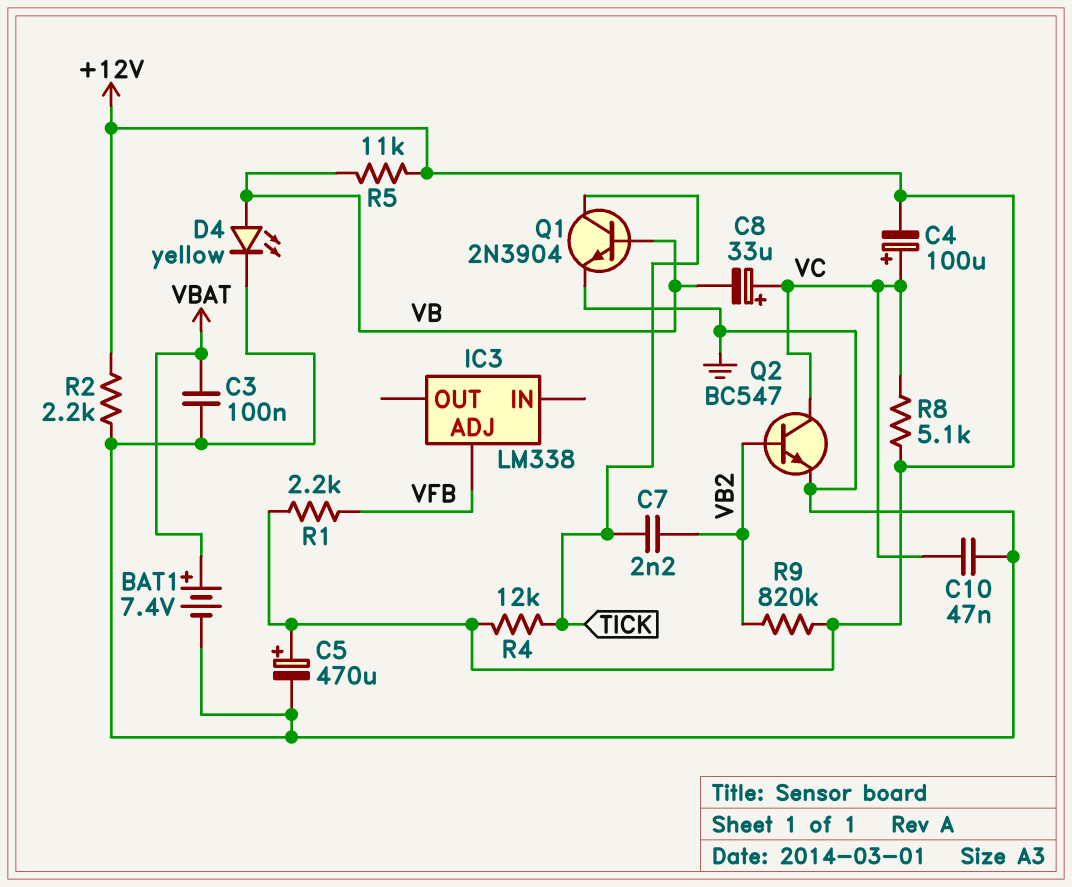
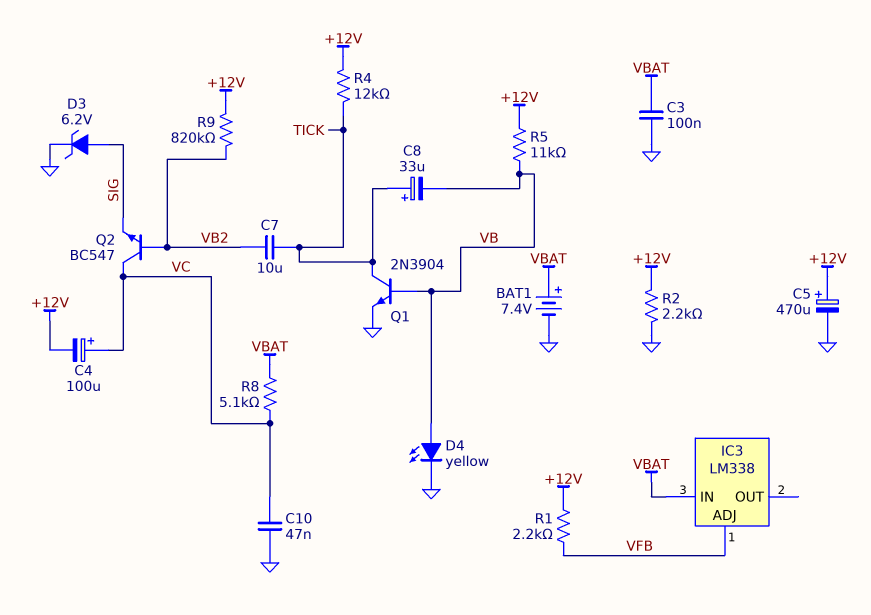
C7: 2.2nF (TICK, VB2) -> 10uF (TICK, VB2)
C8: 33uF (plus VC, minus VB) -> 33uF (plus TICK, minus VB)
D3: none -> zener 6.2V (A SIG, K GND)
IC3 pin IN: none -> VBAT
Q2: NPN BC547 (B VB2, C VC, E GND) -> NPN BC547 (B VB2, C VC, E SIG)
R8: 5.1k (+12V, VC) -> 5.1k (VBAT, VC)

